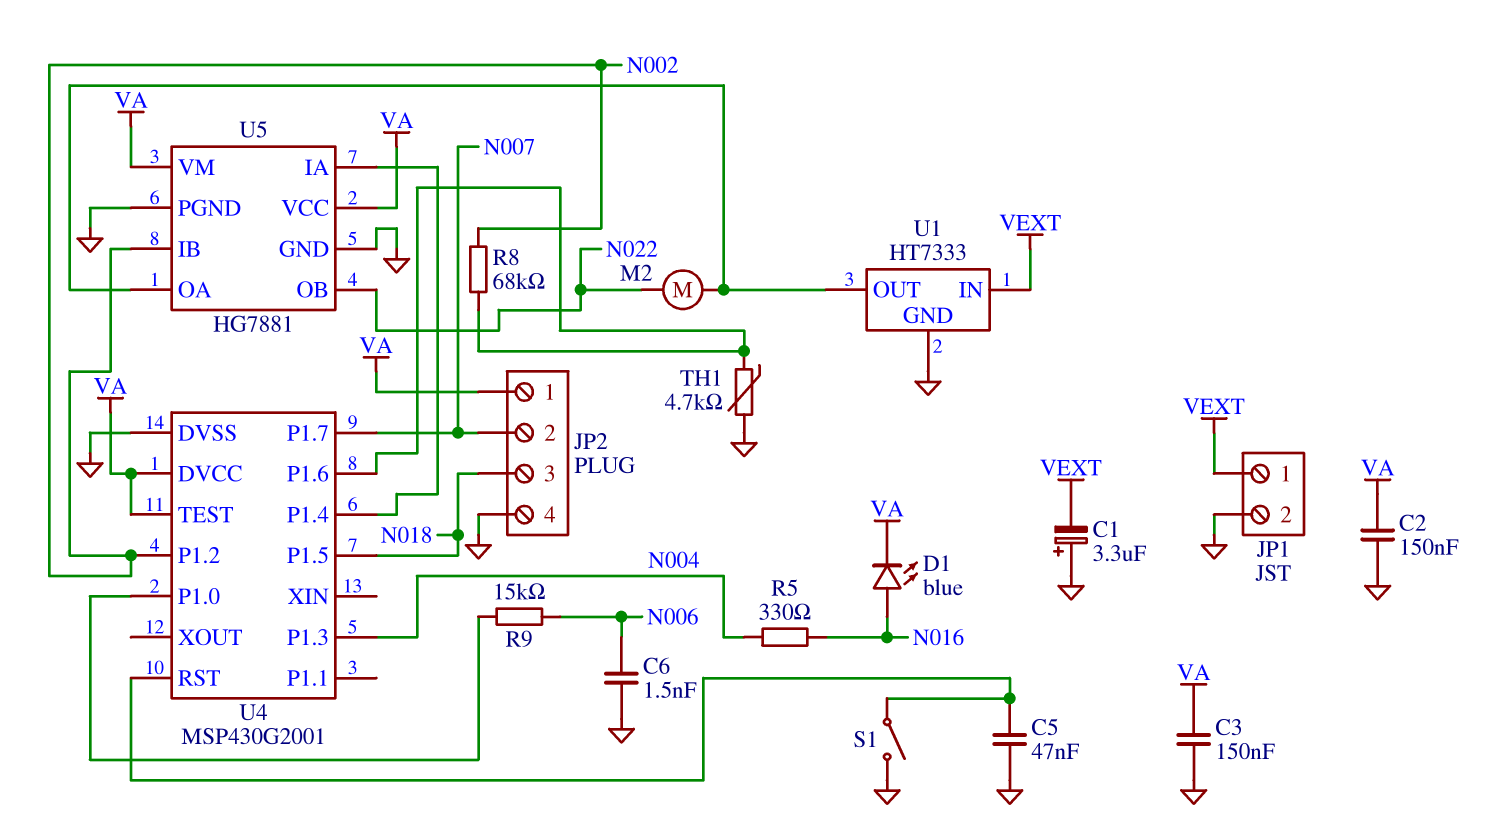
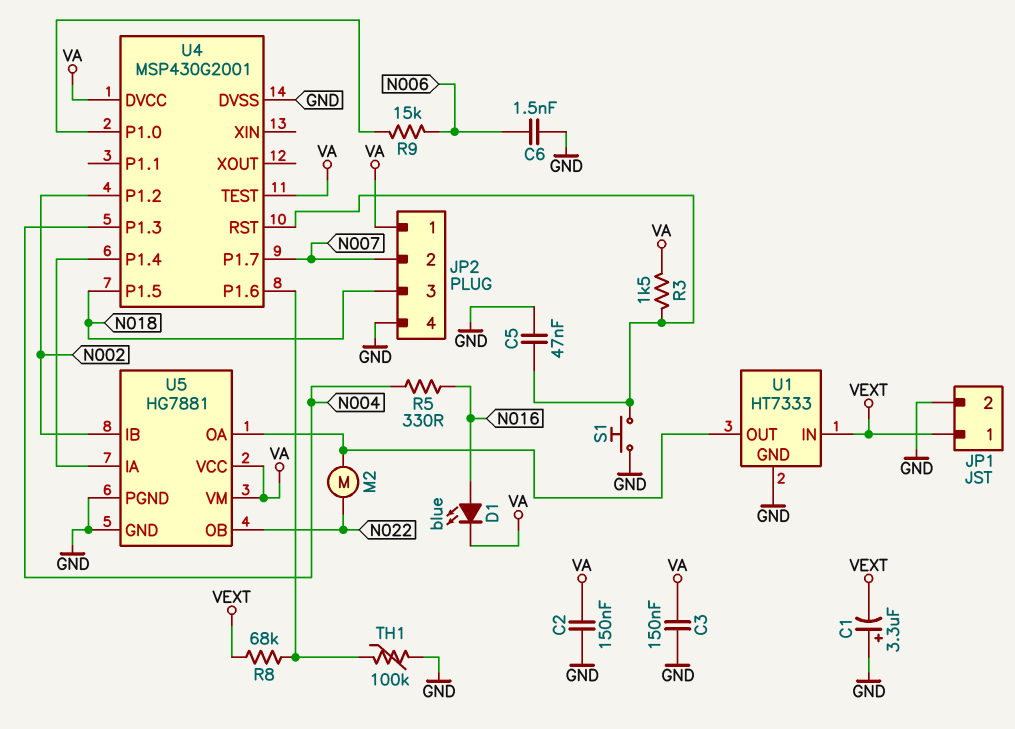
R3: none -> 1.5k (U4/RST, VA)
R8: 68k (N002, U4/P1.6) -> 68k (U4/P1.6, VEXT)
S1: switch (GND, U4/RST) -> button (GND, U4/RST)
TH1: 4.7k (GND, U4/P1.6) -> 100k (GND, U4/P1.6)

